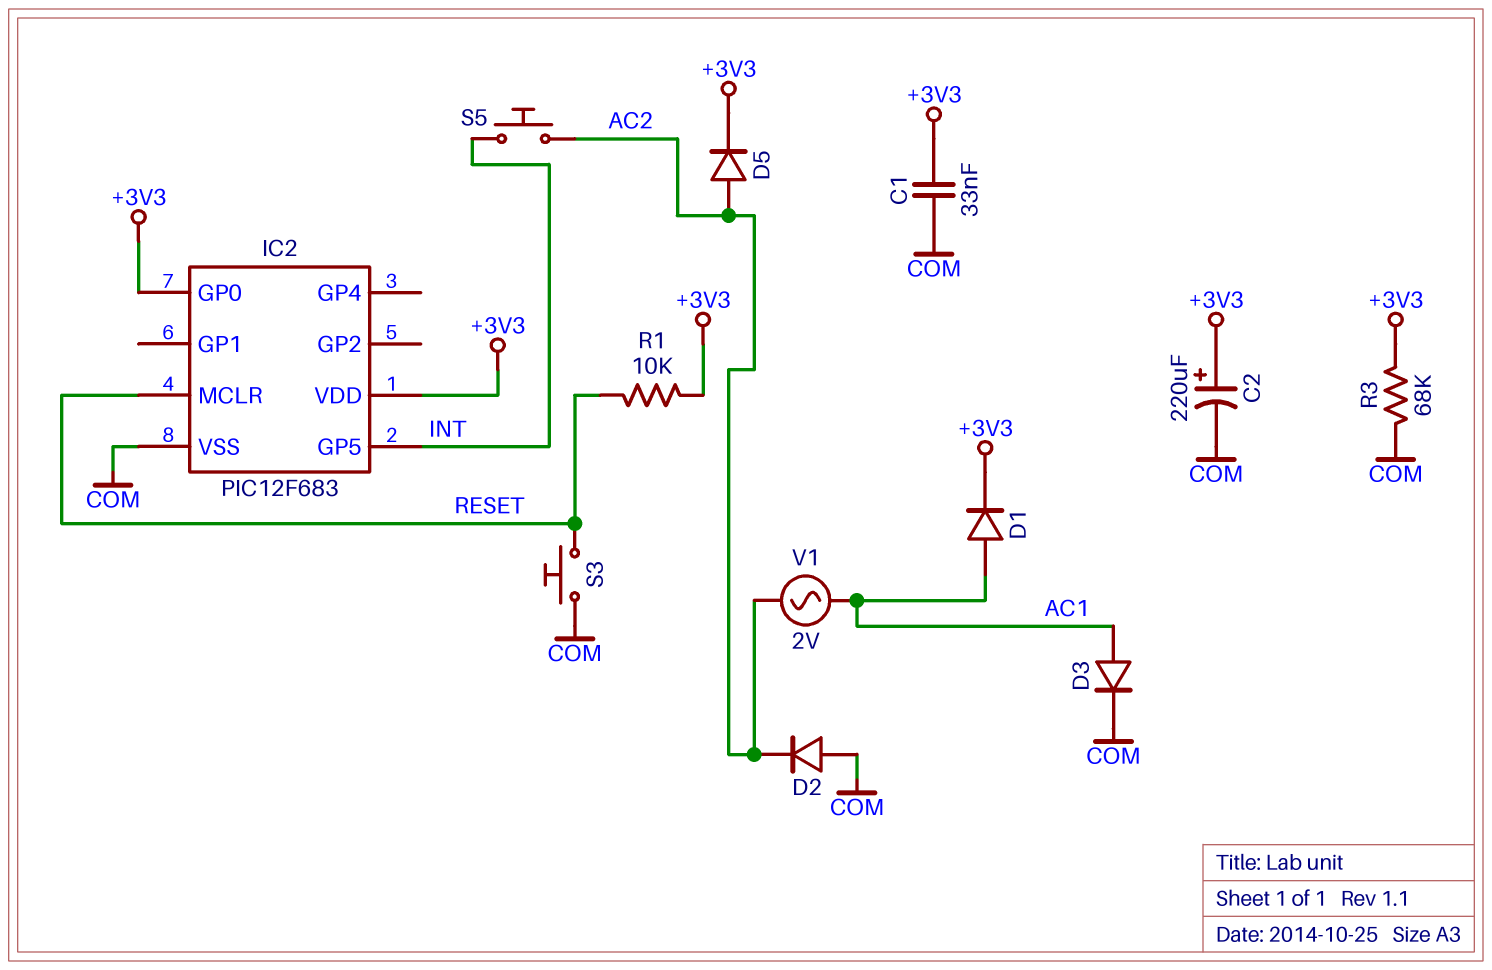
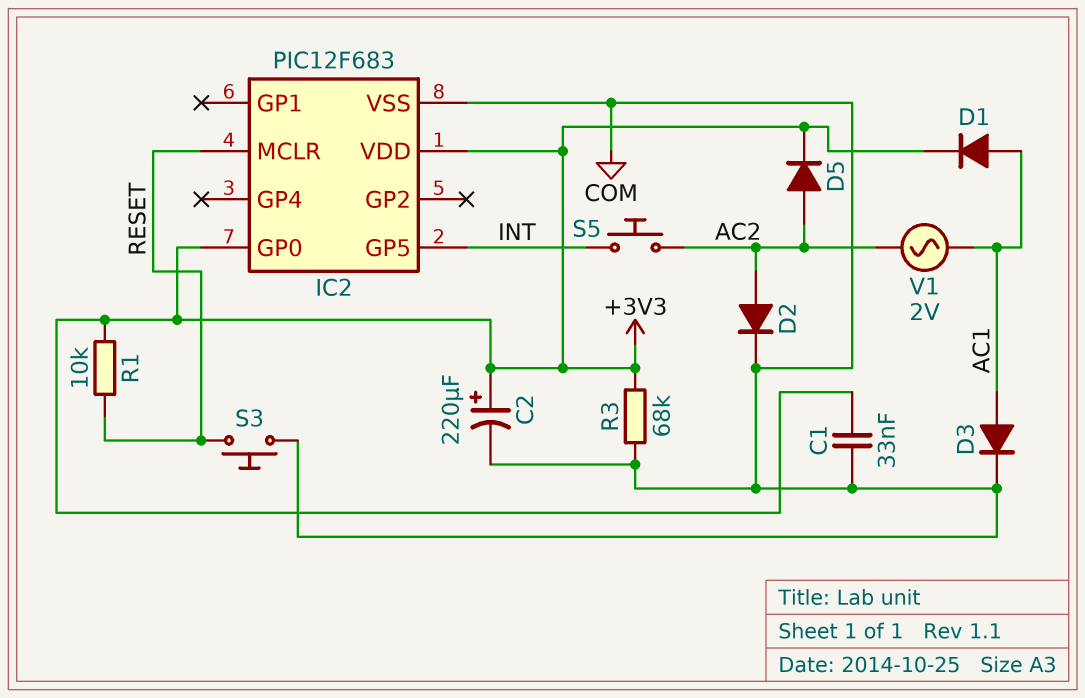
D2: diode (A COM, K AC2) -> diode (A AC2, K COM)

